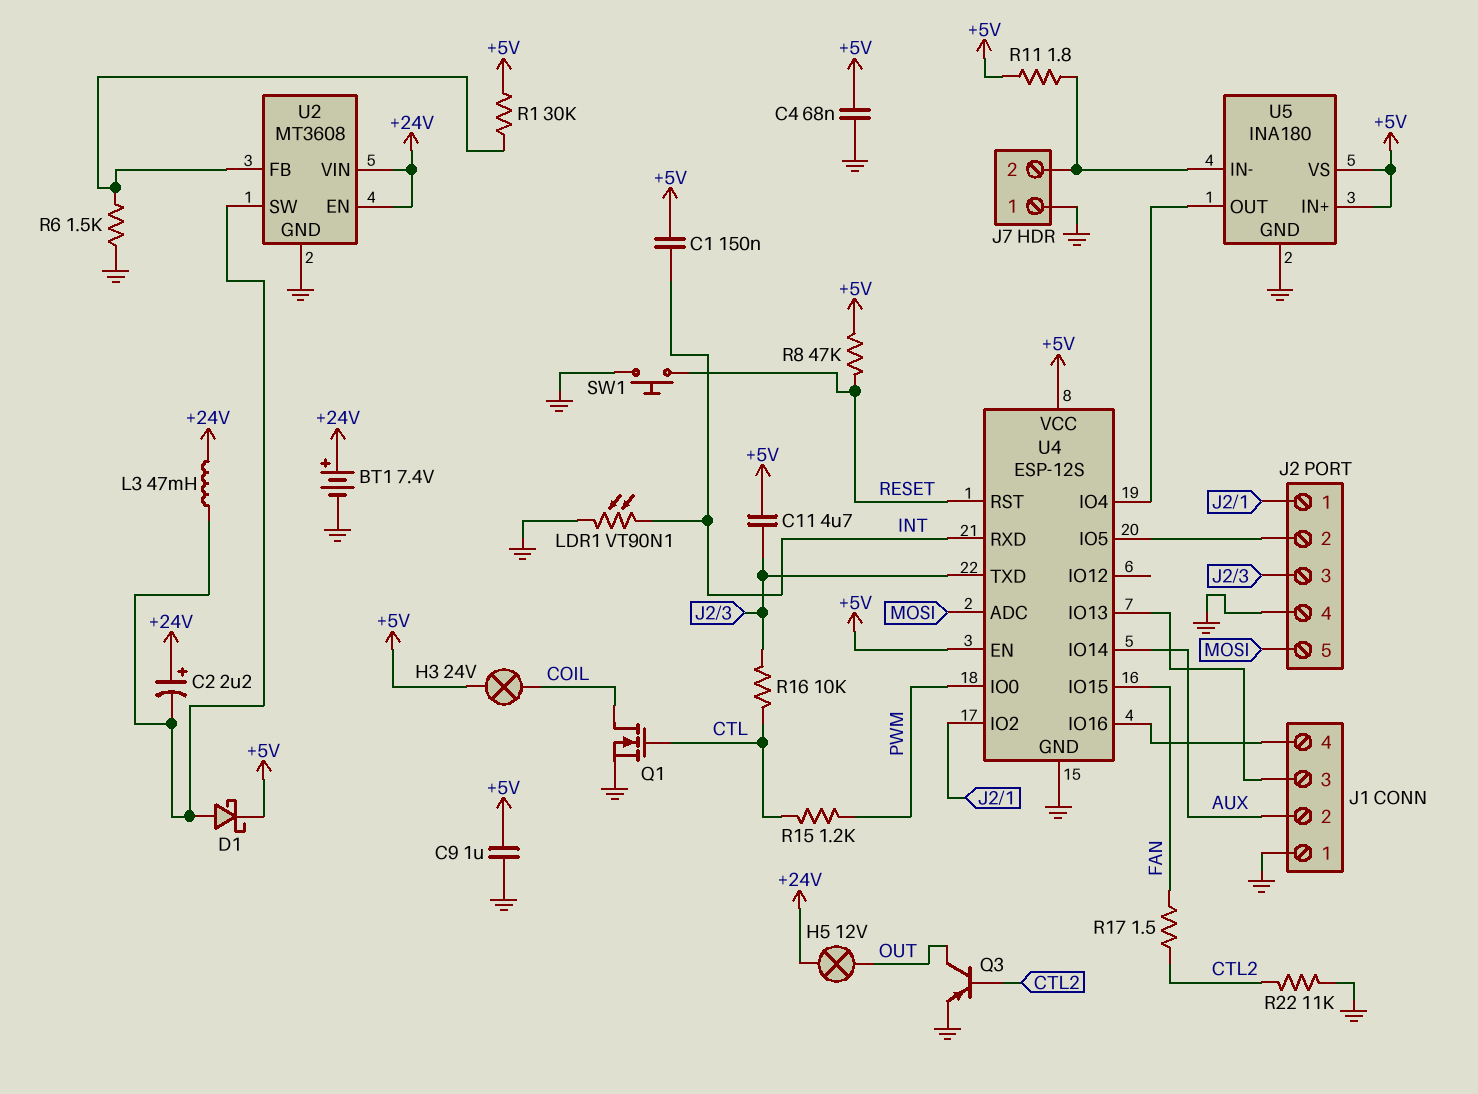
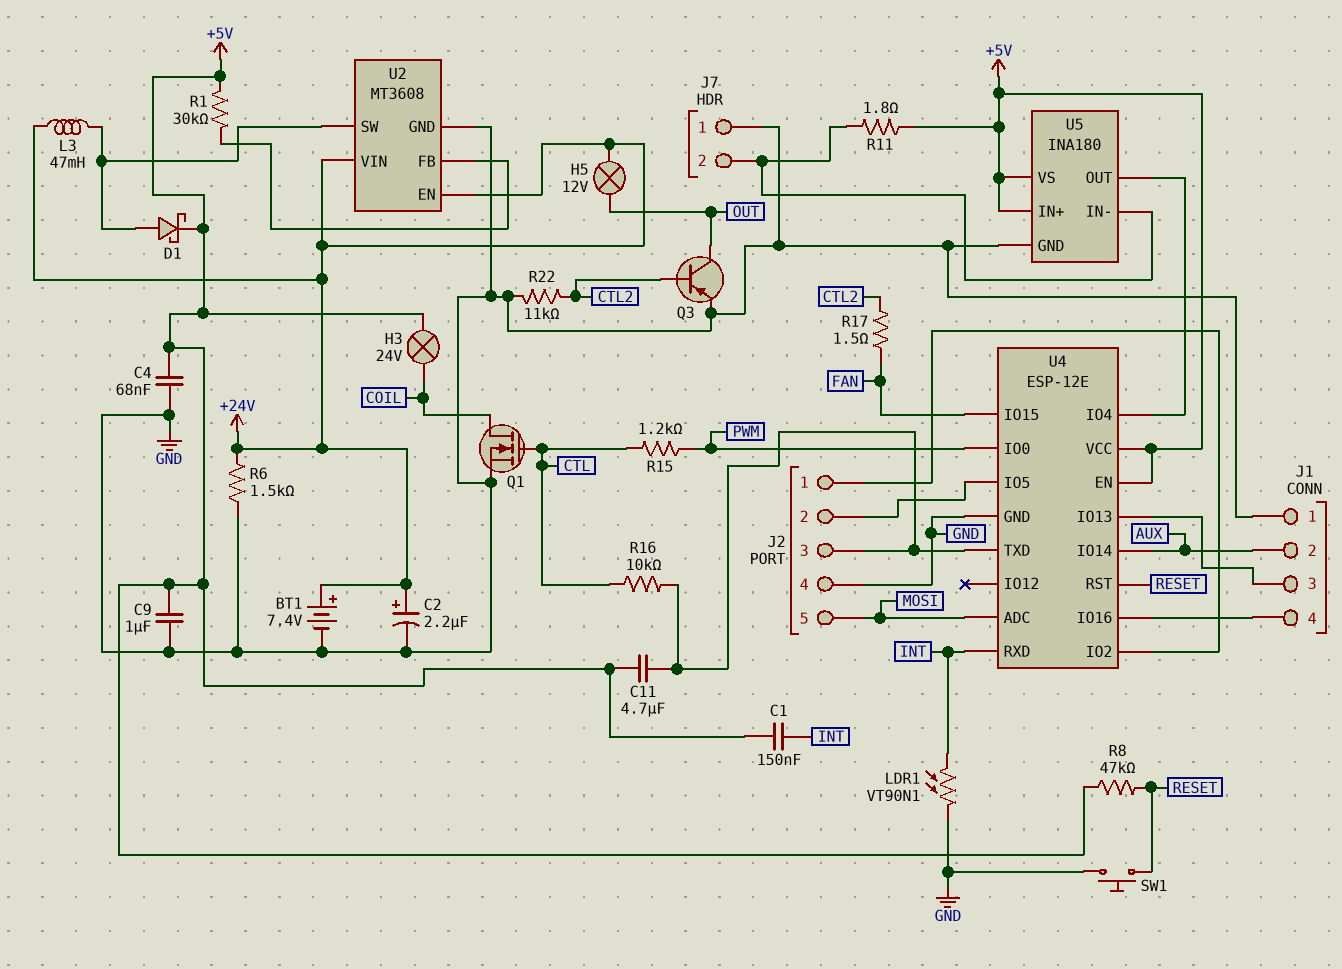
C2: 2.2uF (plus +24V, minus U2/SW) -> 2.2uF (plus +24V, minus GND)
R6: 1.5k (GND, U2/FB) -> 1.5k (+24V, GND)
U4: ESP-12S -> ESP-12E

